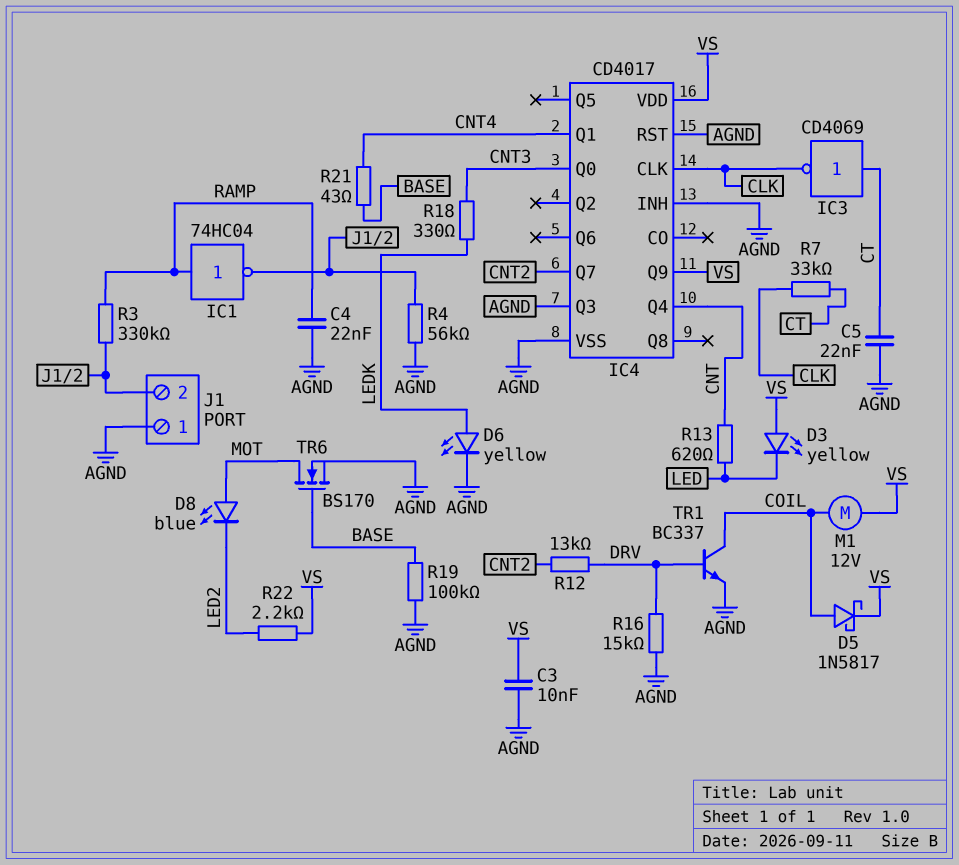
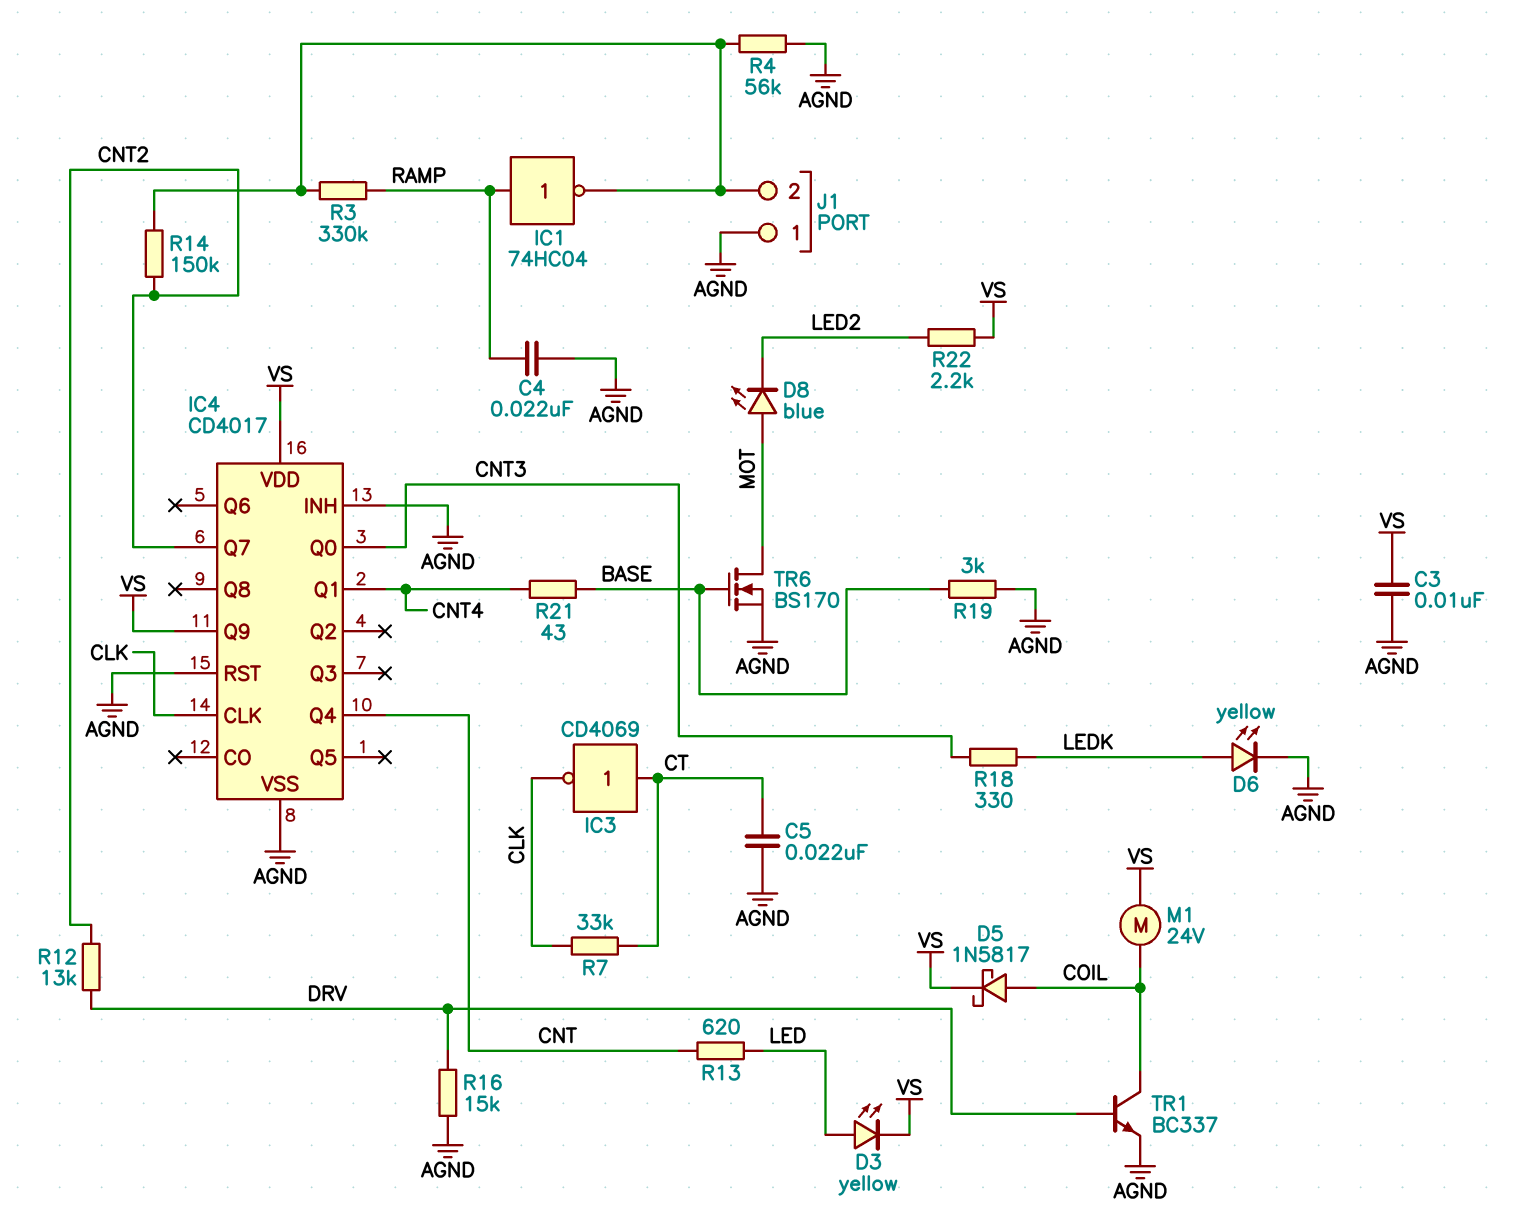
D3: LED yellow (A VS, K LED) -> LED yellow (A LED, K VS)
IC4 pin Q3: AGND -> none
M1: motor 12V (COIL, VS) -> motor 24V (COIL, VS)
R14: none -> 150k (CNT2, J1/2)
R19: 100k (AGND, BASE) -> 3k (AGND, BASE)

